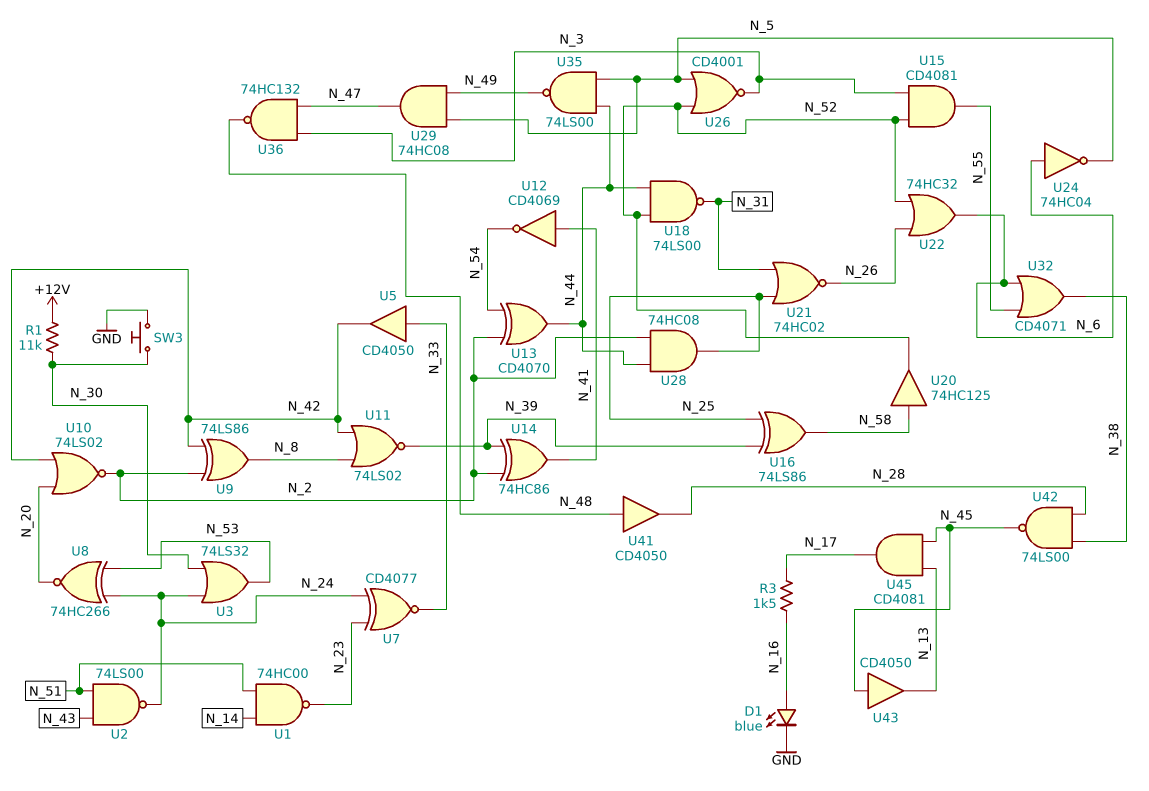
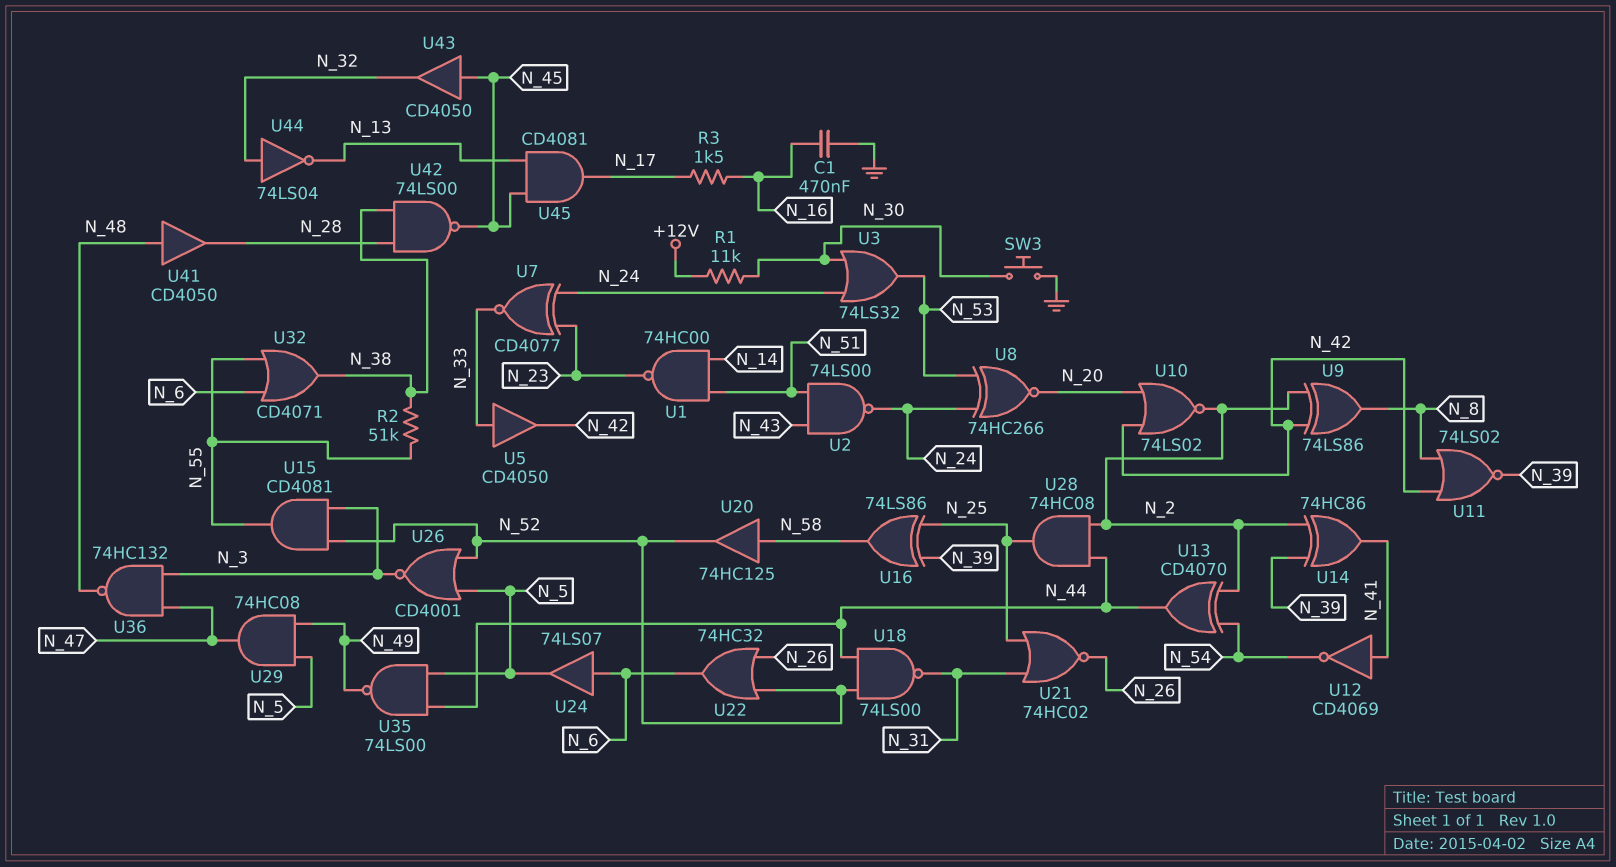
C1: none -> 470nF (GND, N_16)
D1: LED blue (A N_16, K GND) -> none
R2: none -> 51k (N_38, N_55)
U24: NOT 74HC04 (in N_6, out N_5) -> buffer 74LS07 (in N_6, out N_5)
U43: buffer CD4050 (in N_45, out N_13) -> buffer CD4050 (in N_45, out N_32)
U44: none -> NOT 74LS04 (in N_32, out N_13)

